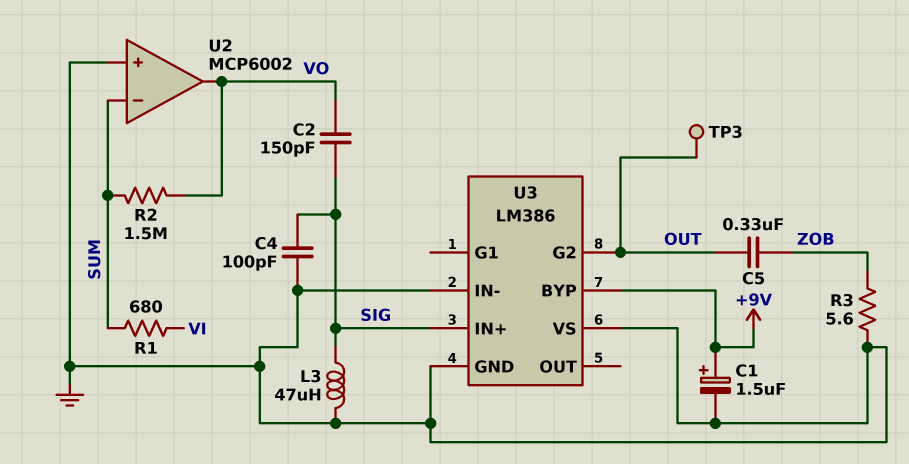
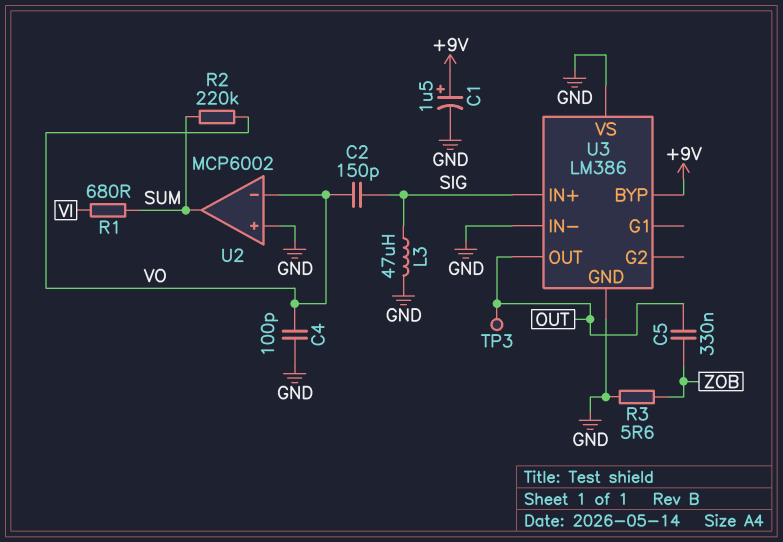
C4: 100pF (GND, SIG) -> 100pF (GND, VO)
R2: 1.5M (SUM, VO) -> 220k (SUM, VO)
U2 pin in-: SUM -> VO
U2 pin out: VO -> SUM
U3 pin G2: OUT -> none
U3 pin OUT: none -> OUT

